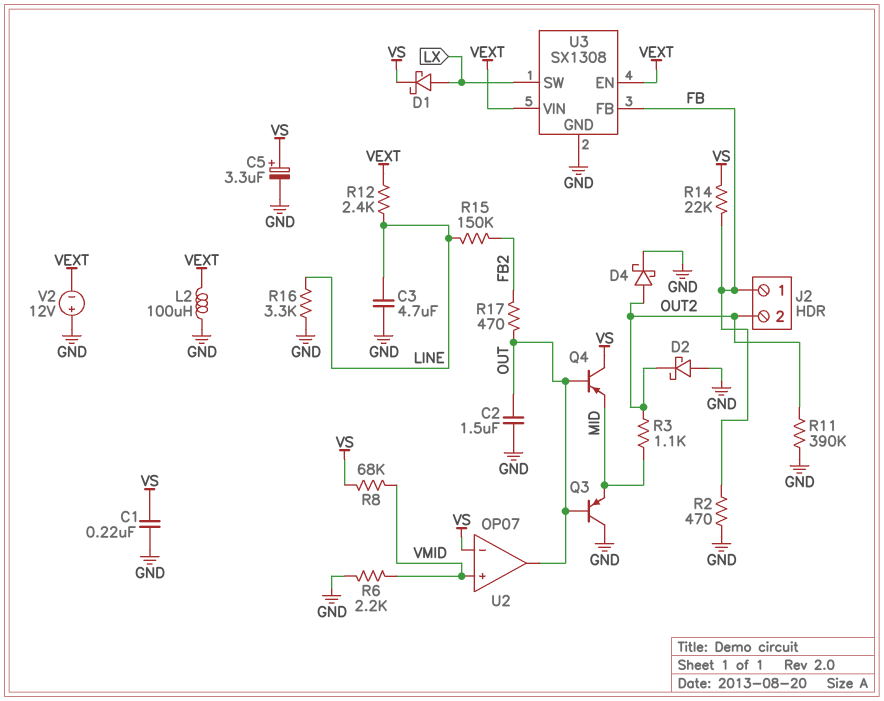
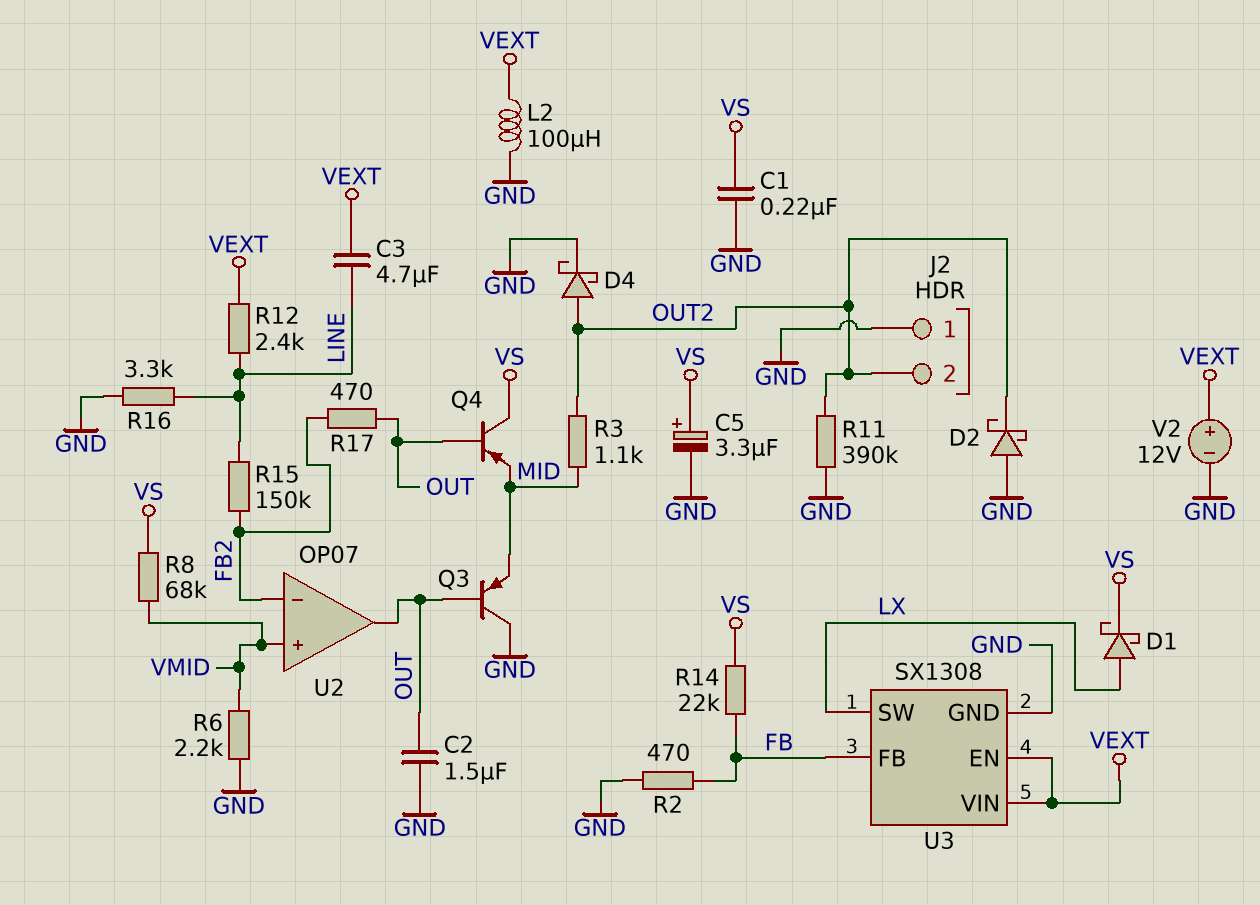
C3: 4.7uF (GND, LINE) -> 4.7uF (LINE, VEXT)
J2 pin 1: FB -> GND
U2 pin in-: VS -> FB2
V2: 12V (plus GND, minus VEXT) -> 12V (plus VEXT, minus GND)

